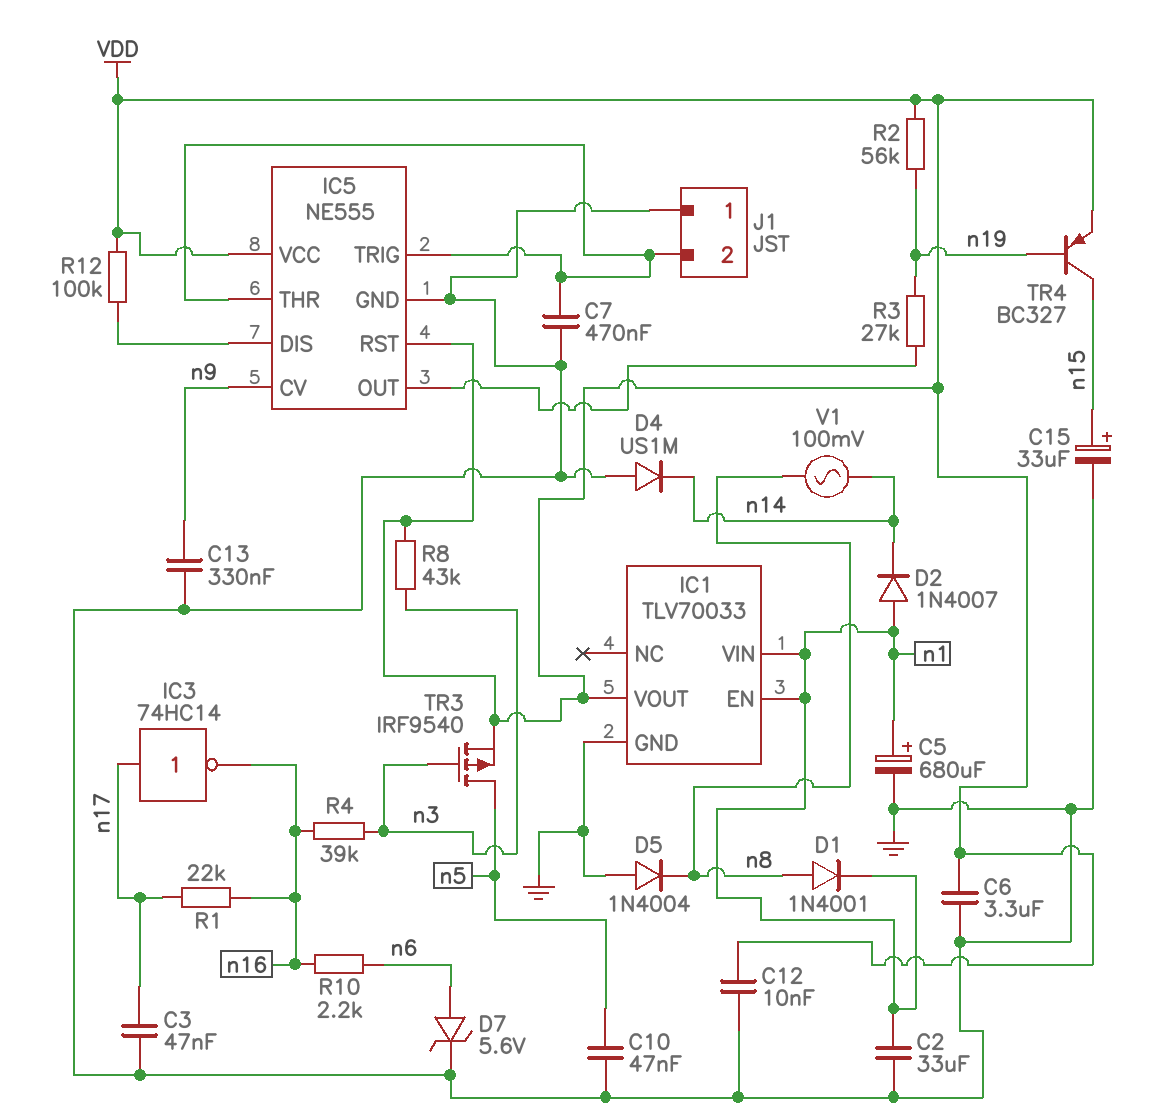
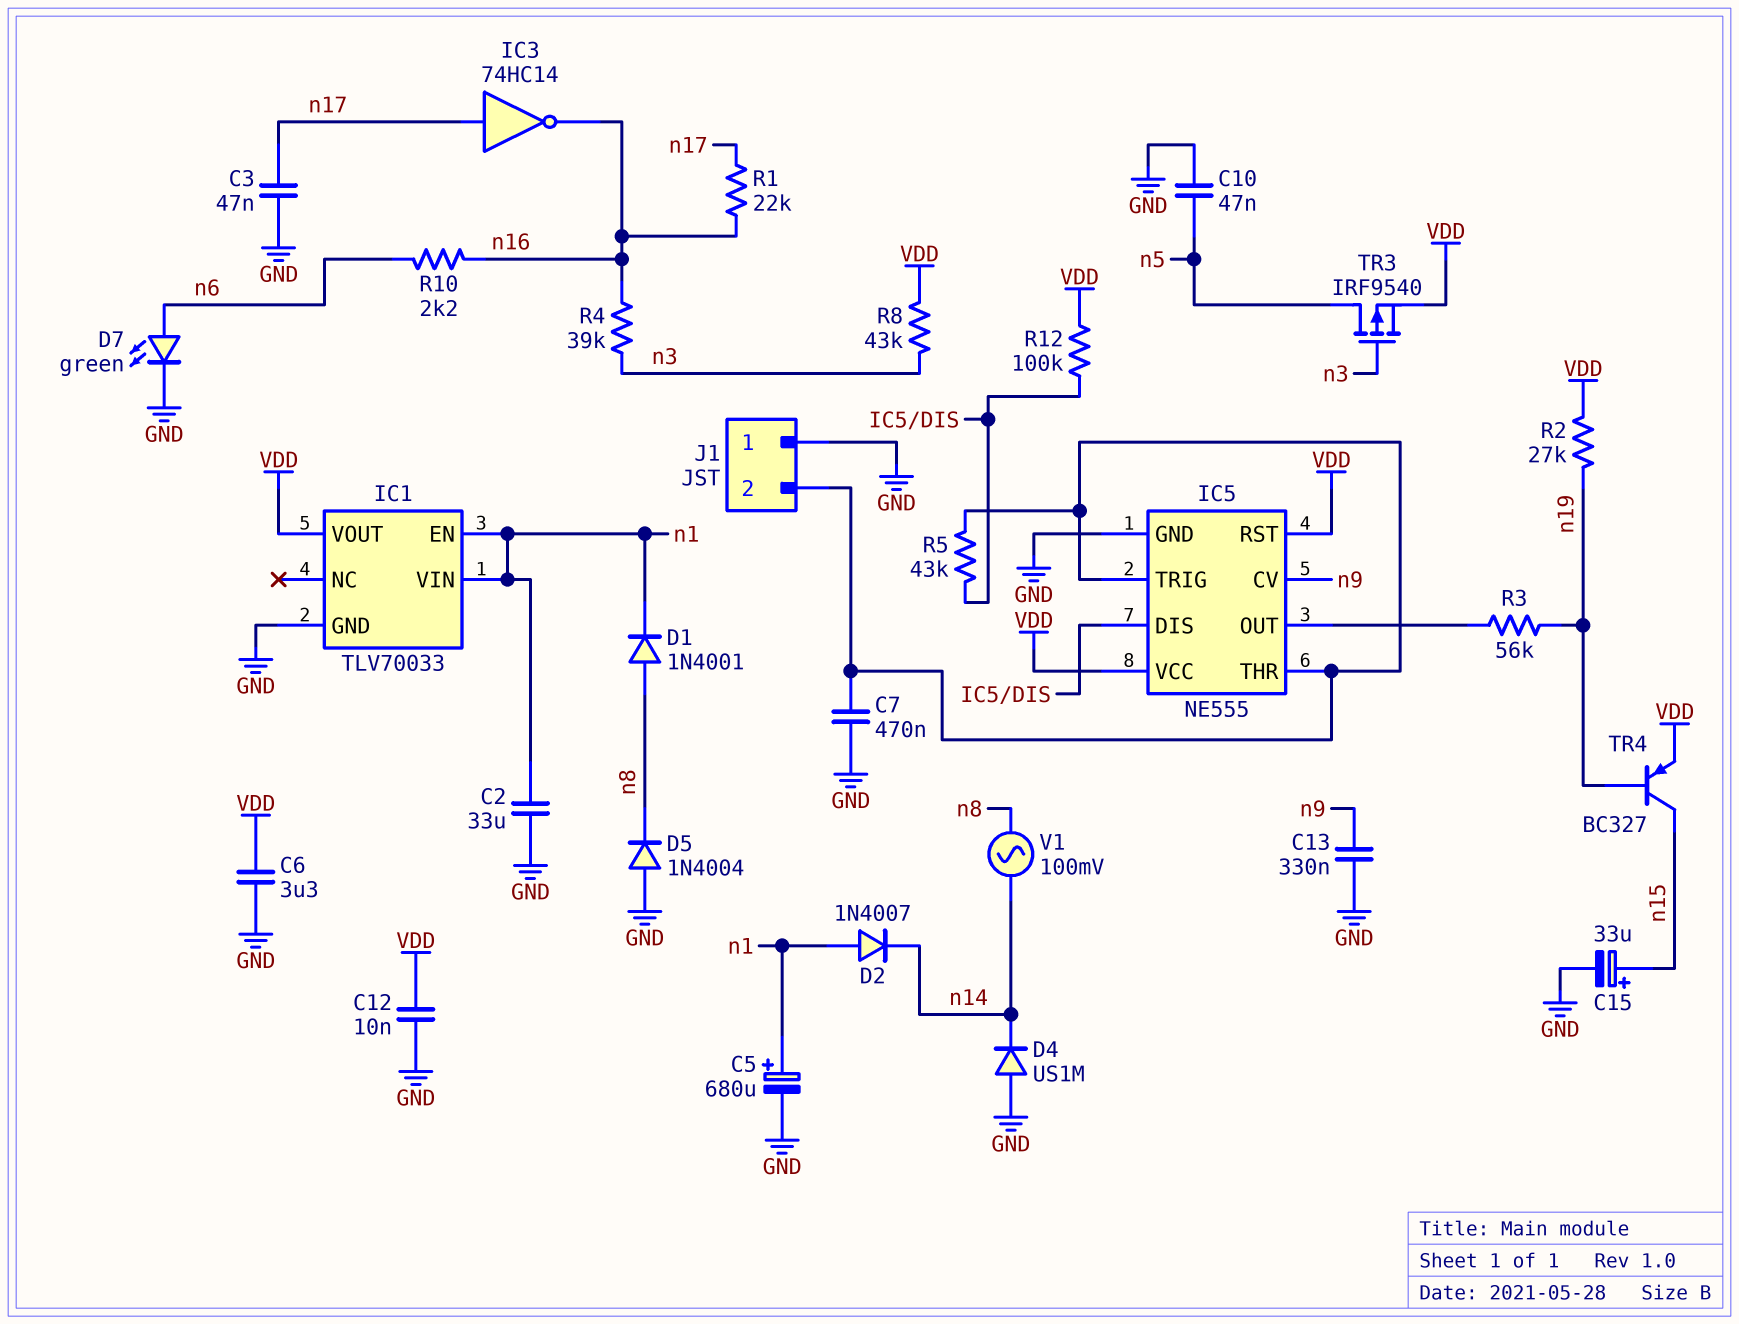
D7: zener 5.6V (A n6, K GND) -> LED green (A n6, K GND)
R2: 56k (VDD, n19) -> 27k (VDD, n19)
R3: 27k (IC5/OUT, n19) -> 56k (IC5/OUT, n19)
R5: none -> 43k (IC5/DIS, IC5/THR)

